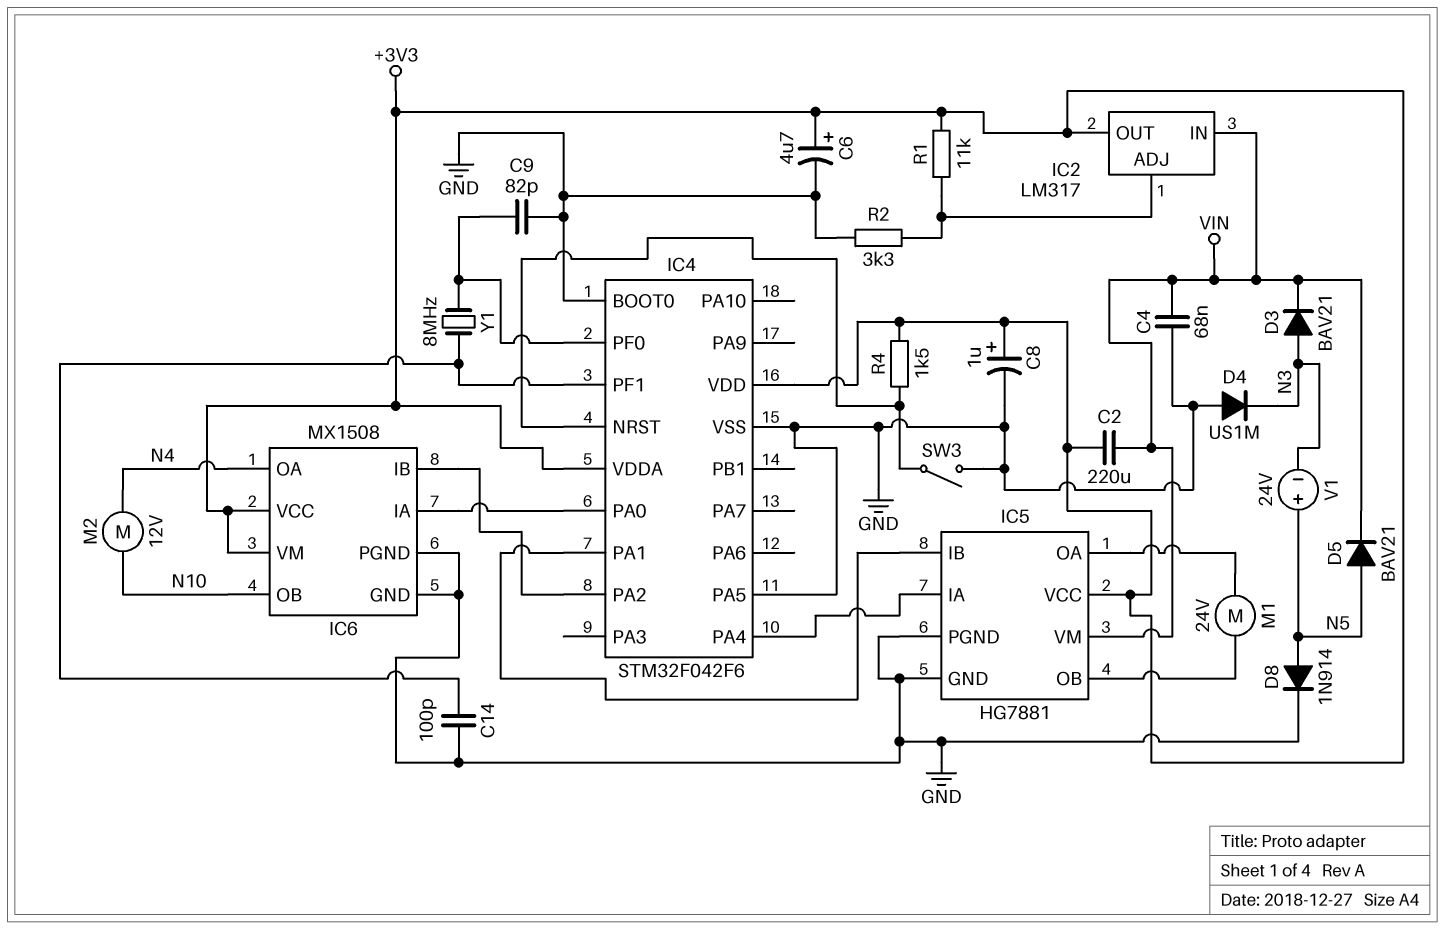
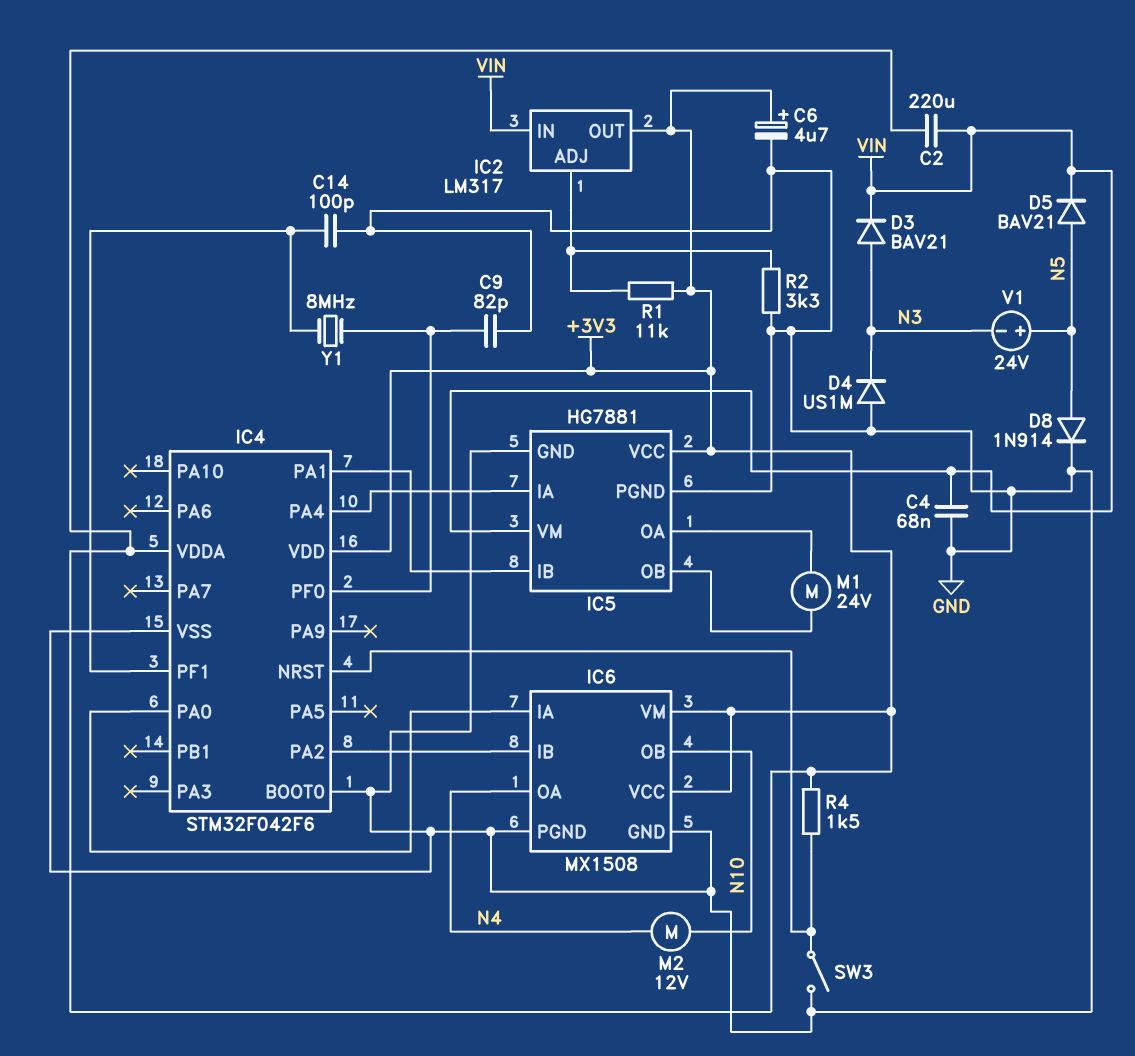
C8: 1uF (plus +3V3, minus GND) -> none
IC4 pin PA5: GND -> none

